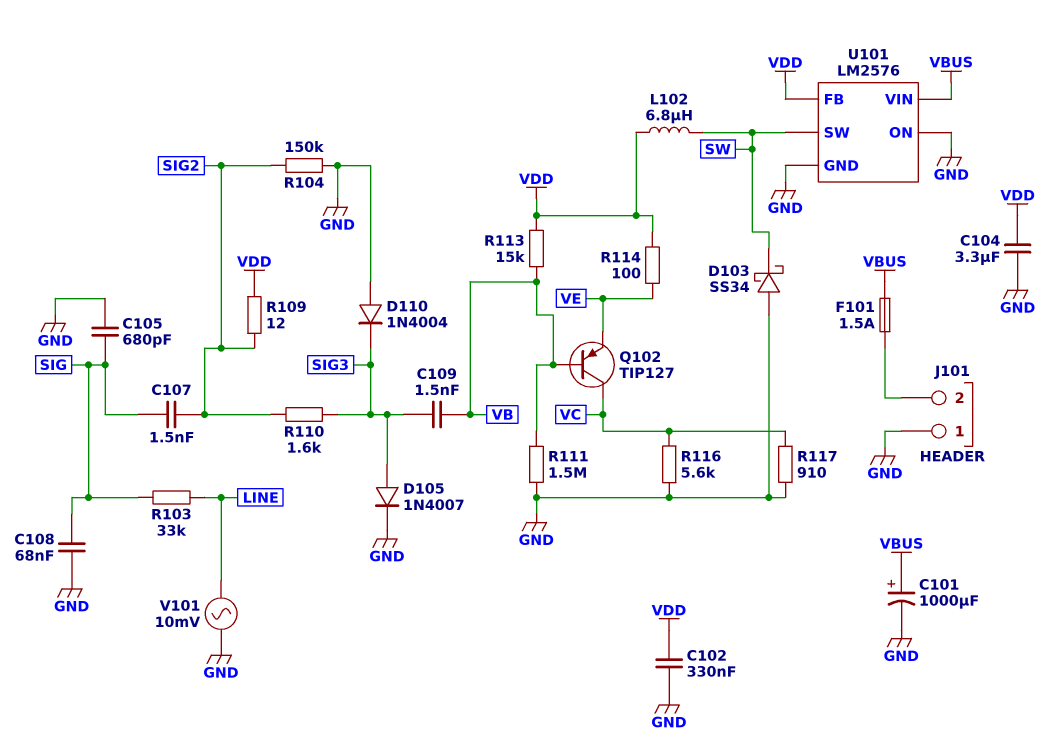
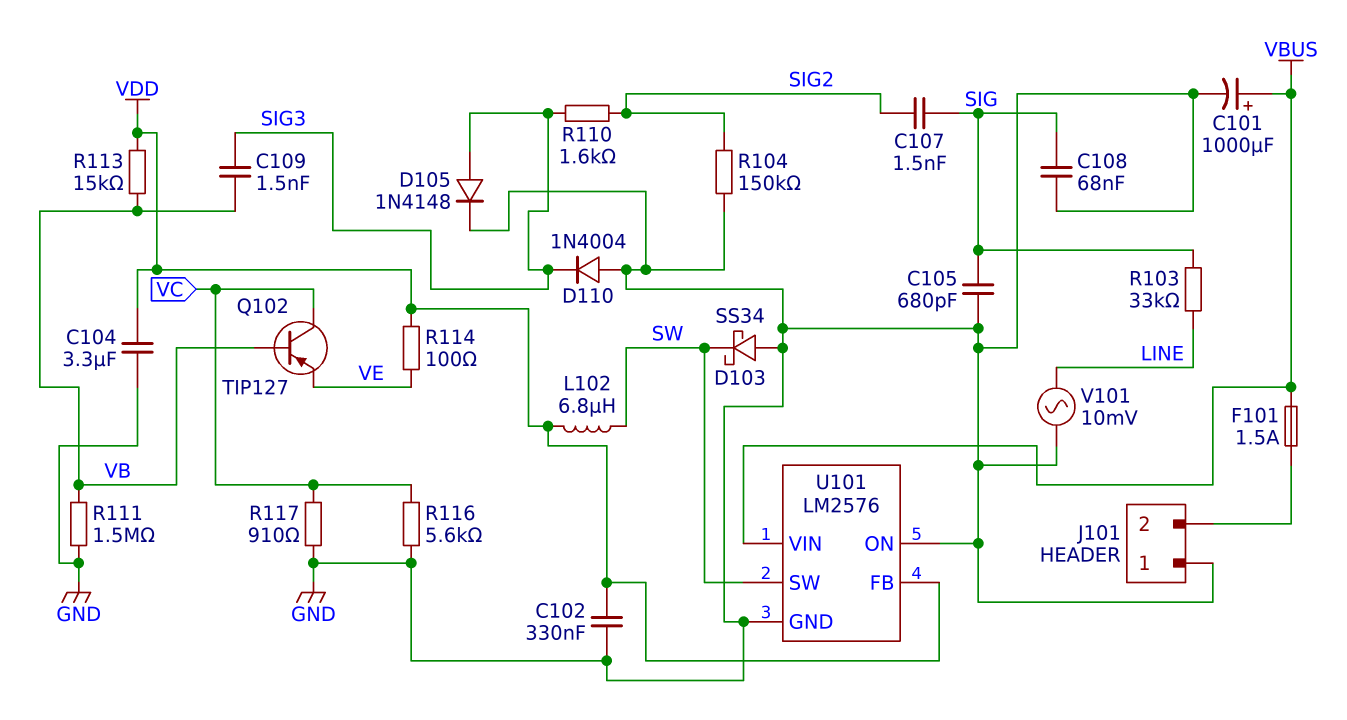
D105: diode 1N4007 (A SIG3, K GND) -> diode 1N4148 (A SIG3, K GND)
R109: 12 (SIG2, VDD) -> none

